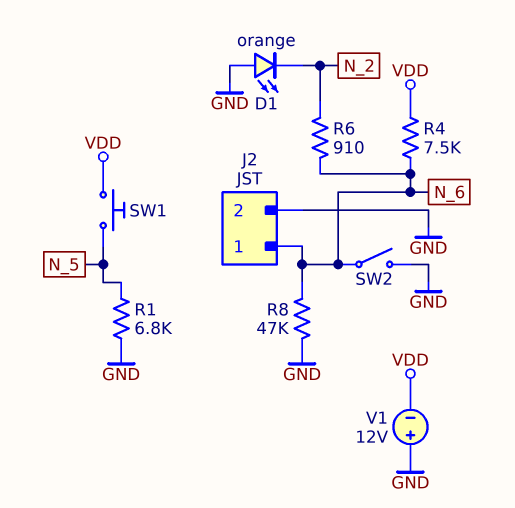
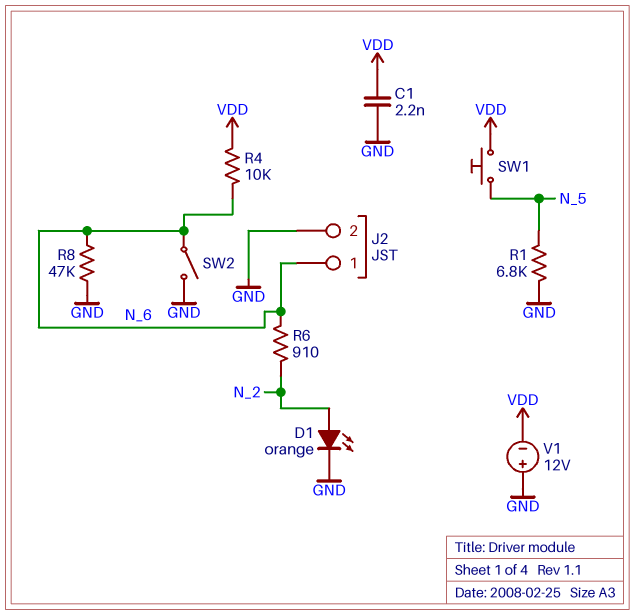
C1: none -> 2.2nF (GND, VDD)
D1: LED orange (A GND, K N_2) -> LED orange (A N_2, K GND)
R4: 7.5k (N_6, VDD) -> 10k (N_6, VDD)

